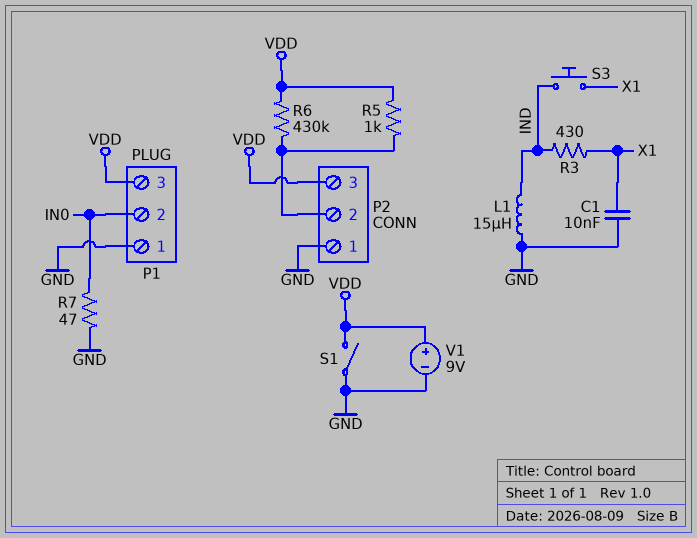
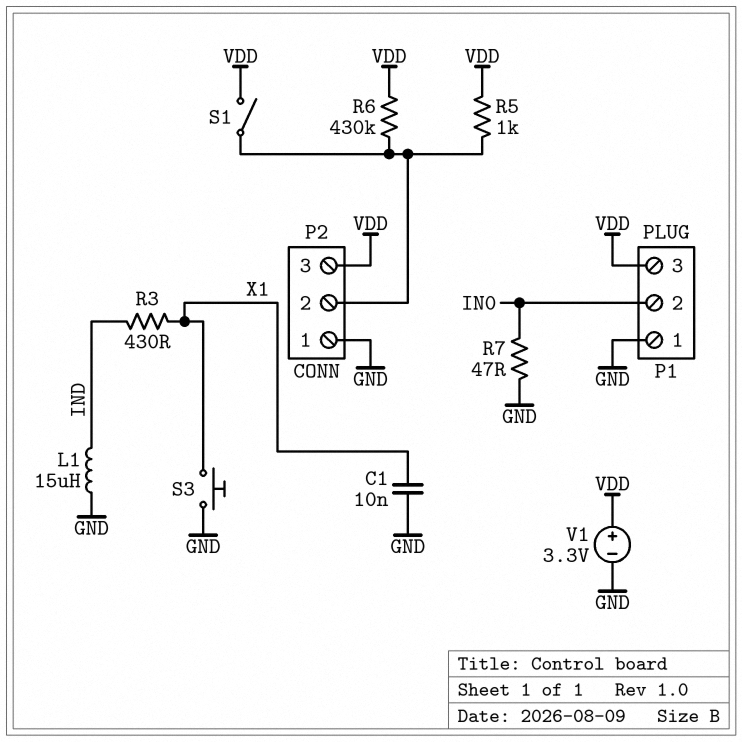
S1: switch (GND, VDD) -> switch (P2/2, VDD)
S3: button (IND, X1) -> button (GND, X1)
V1: 9V (plus VDD, minus GND) -> 3.3V (plus VDD, minus GND)

